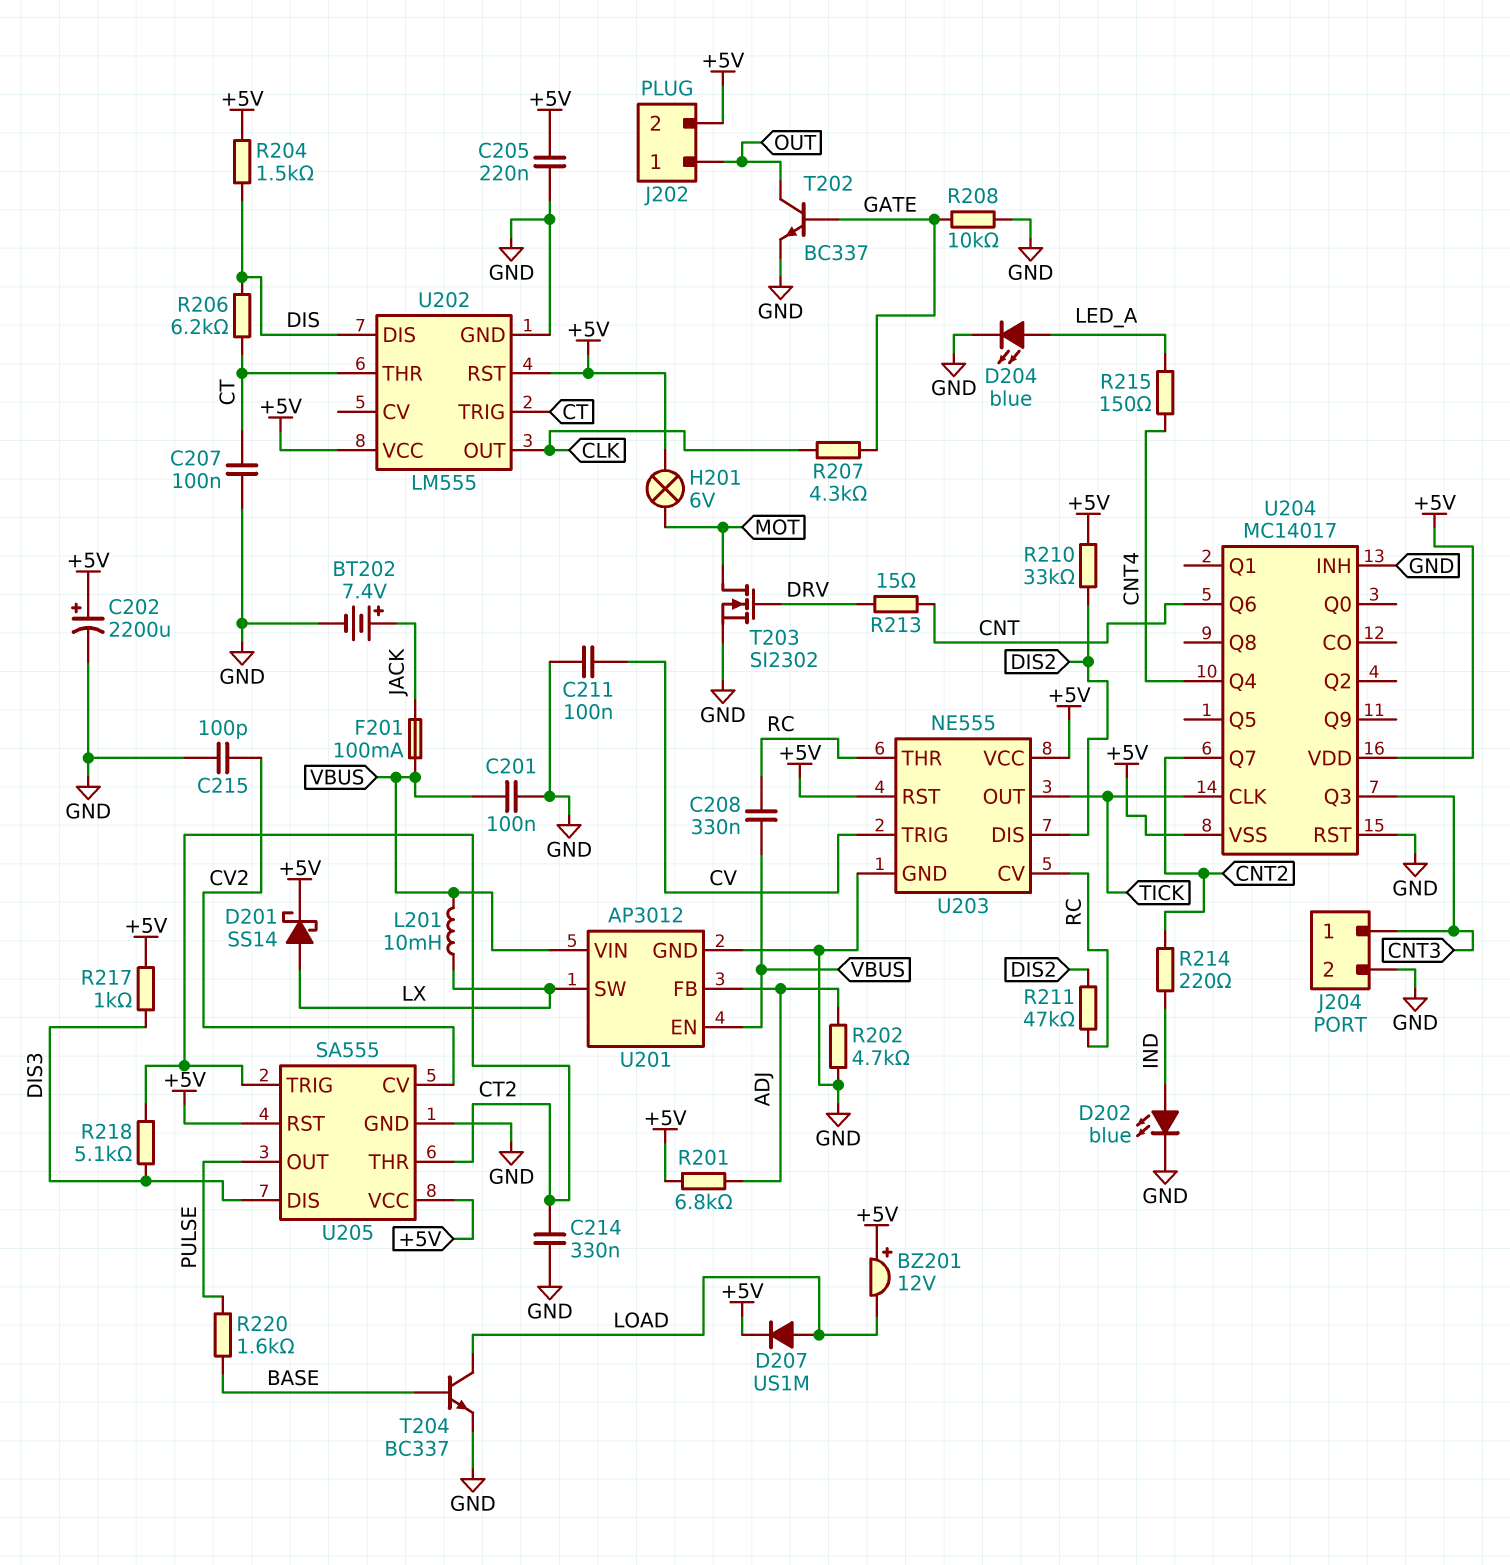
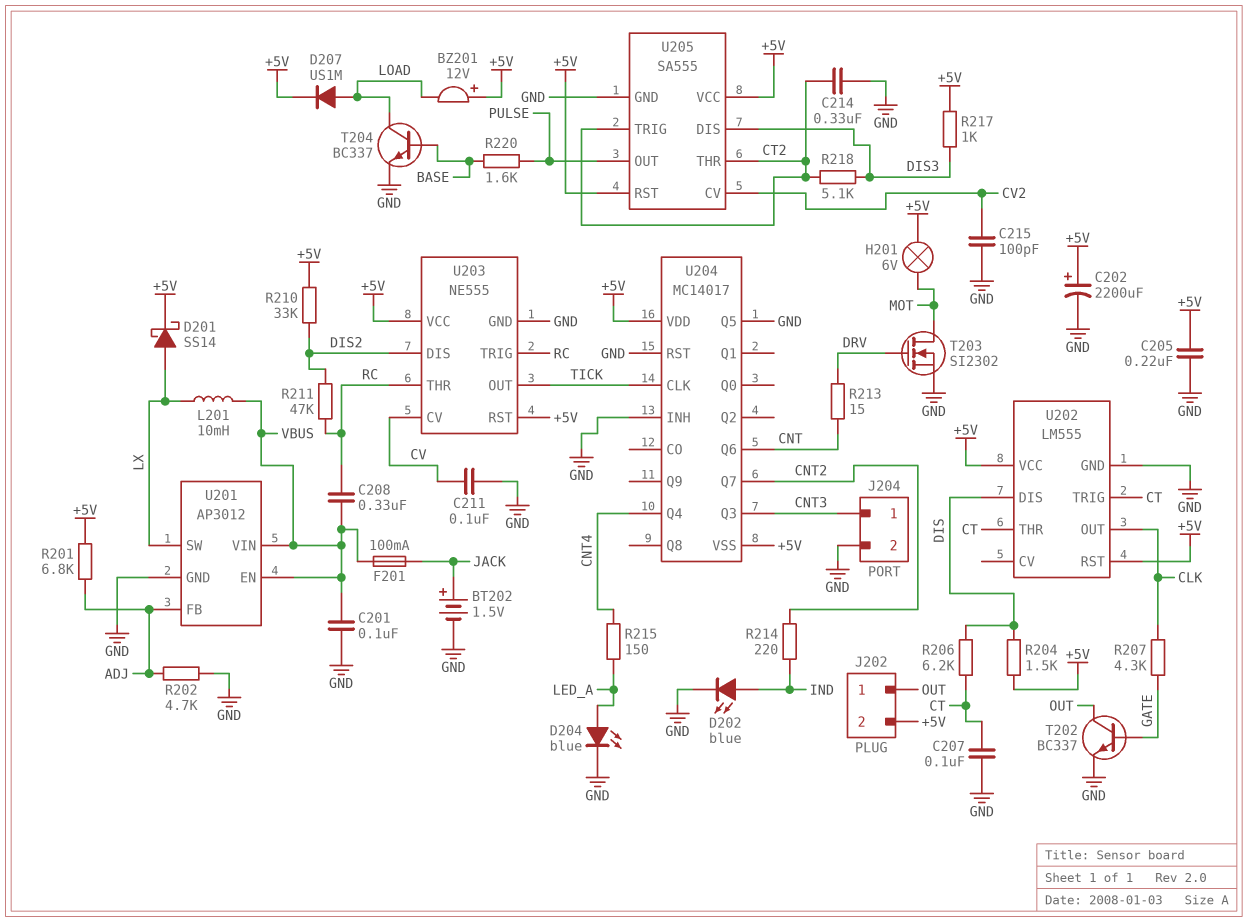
BT202: 7.4V (plus JACK, minus GND) -> 1.5V (plus JACK, minus GND)
R208: 10k (GATE, GND) -> none
U203 pin CV: RC -> CV
U203 pin TRIG: CV -> RC
U204 pin Q5: none -> GND

